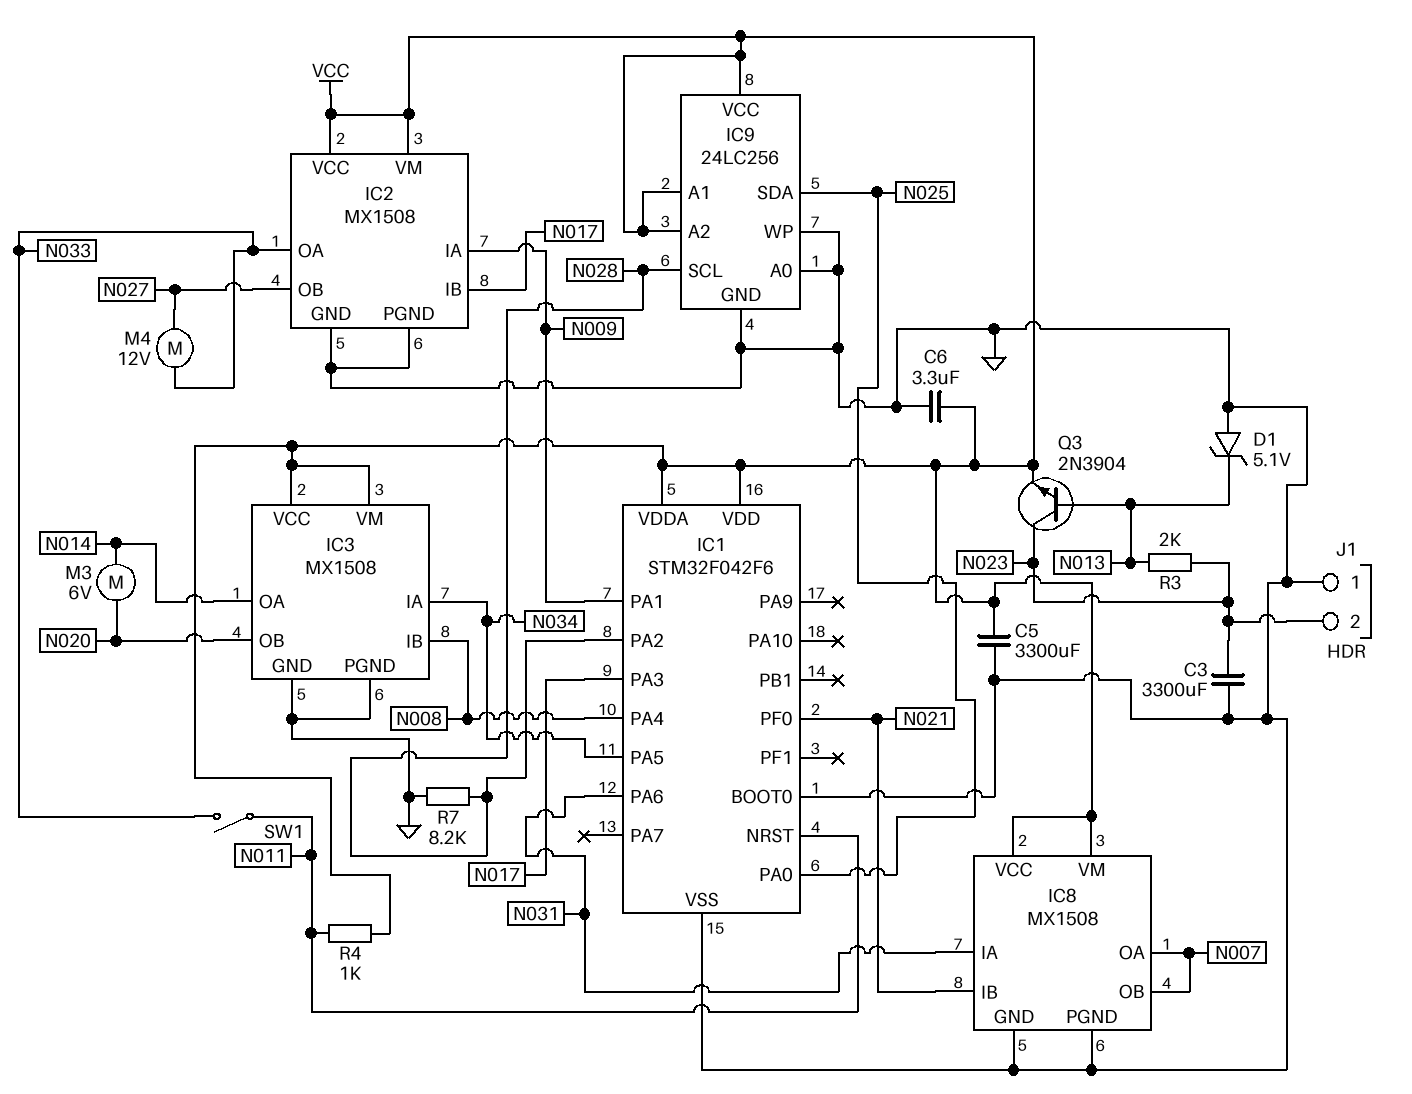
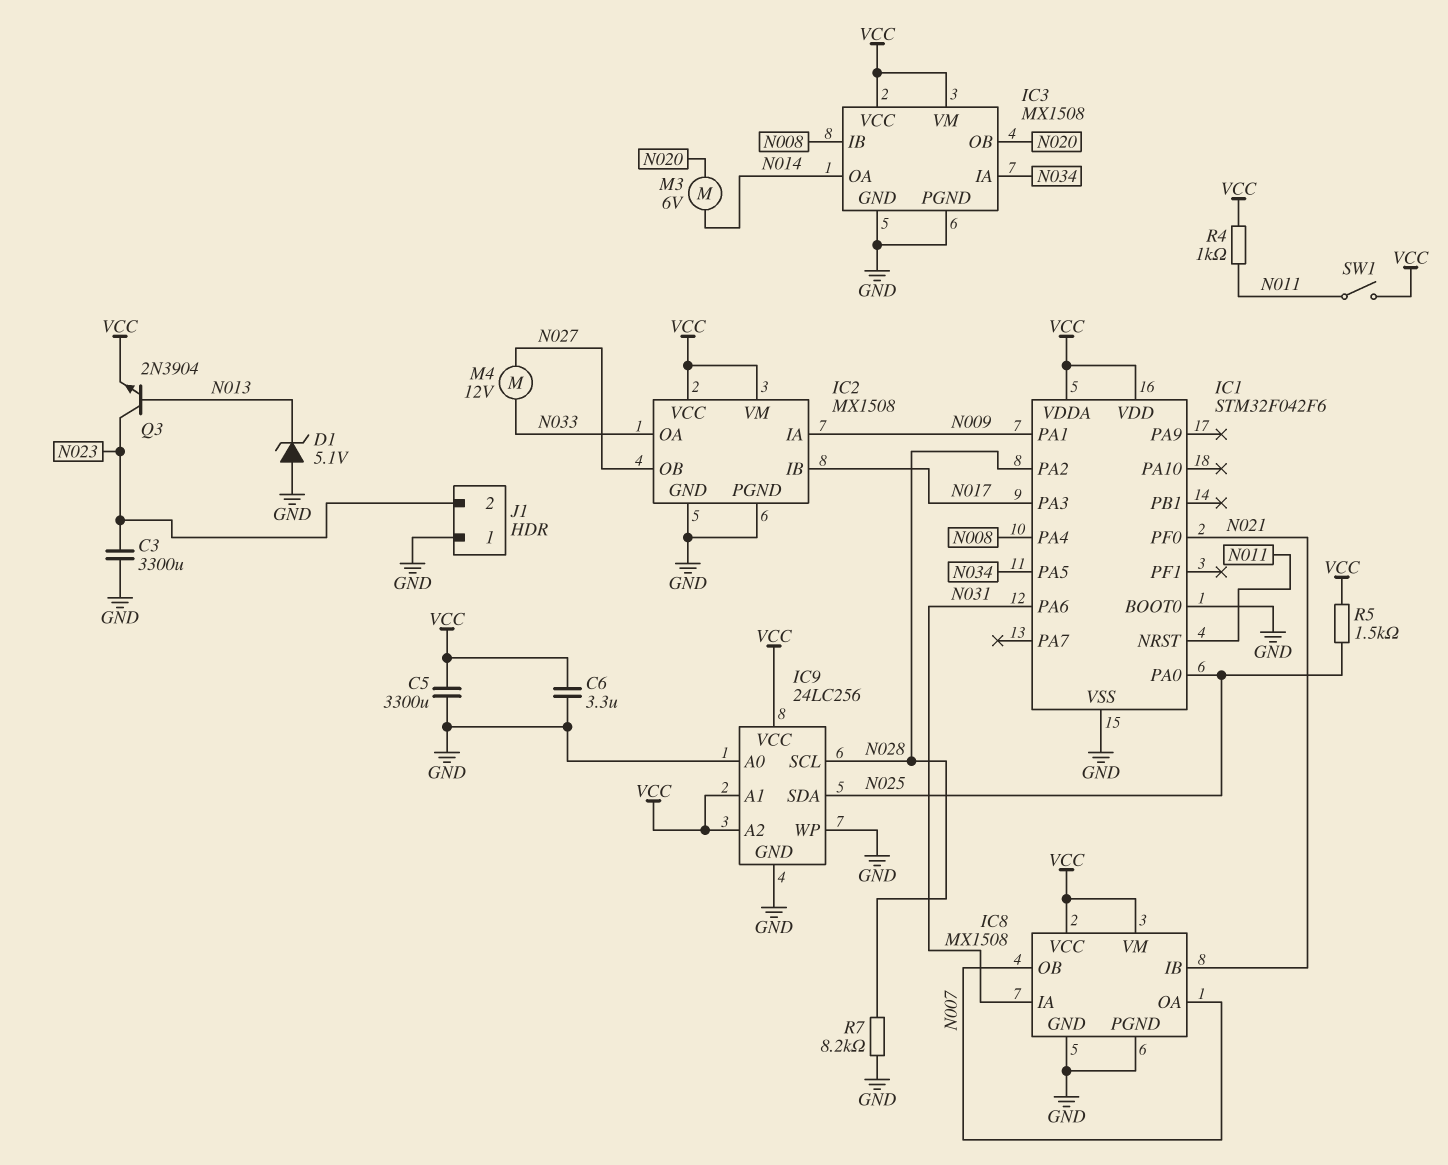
R3: 2k (N013, N023) -> none
R5: none -> 1.5k (N025, VCC)
SW1: switch (N011, N033) -> switch (N011, VCC)

